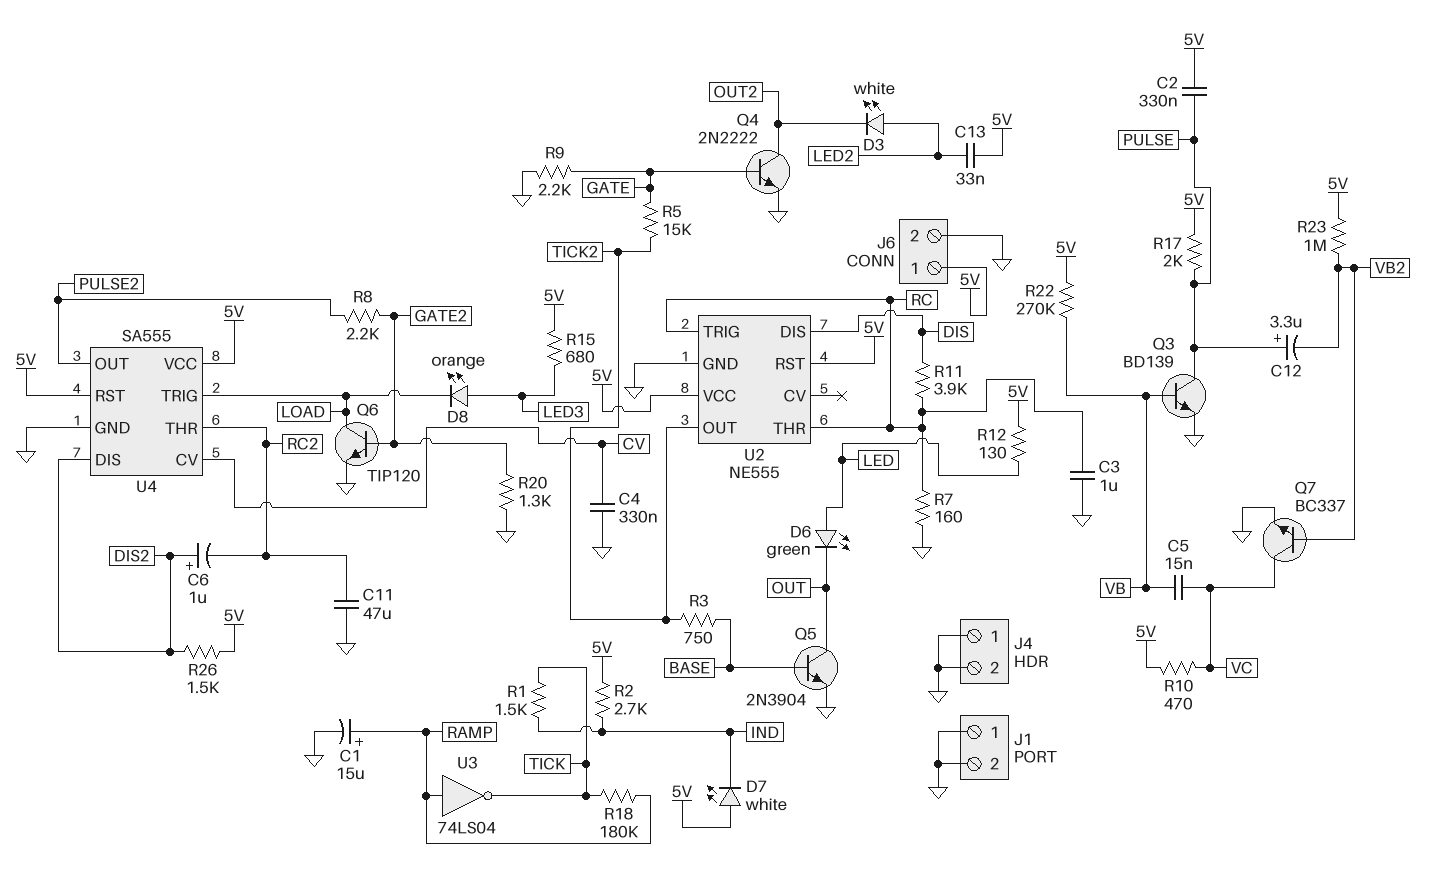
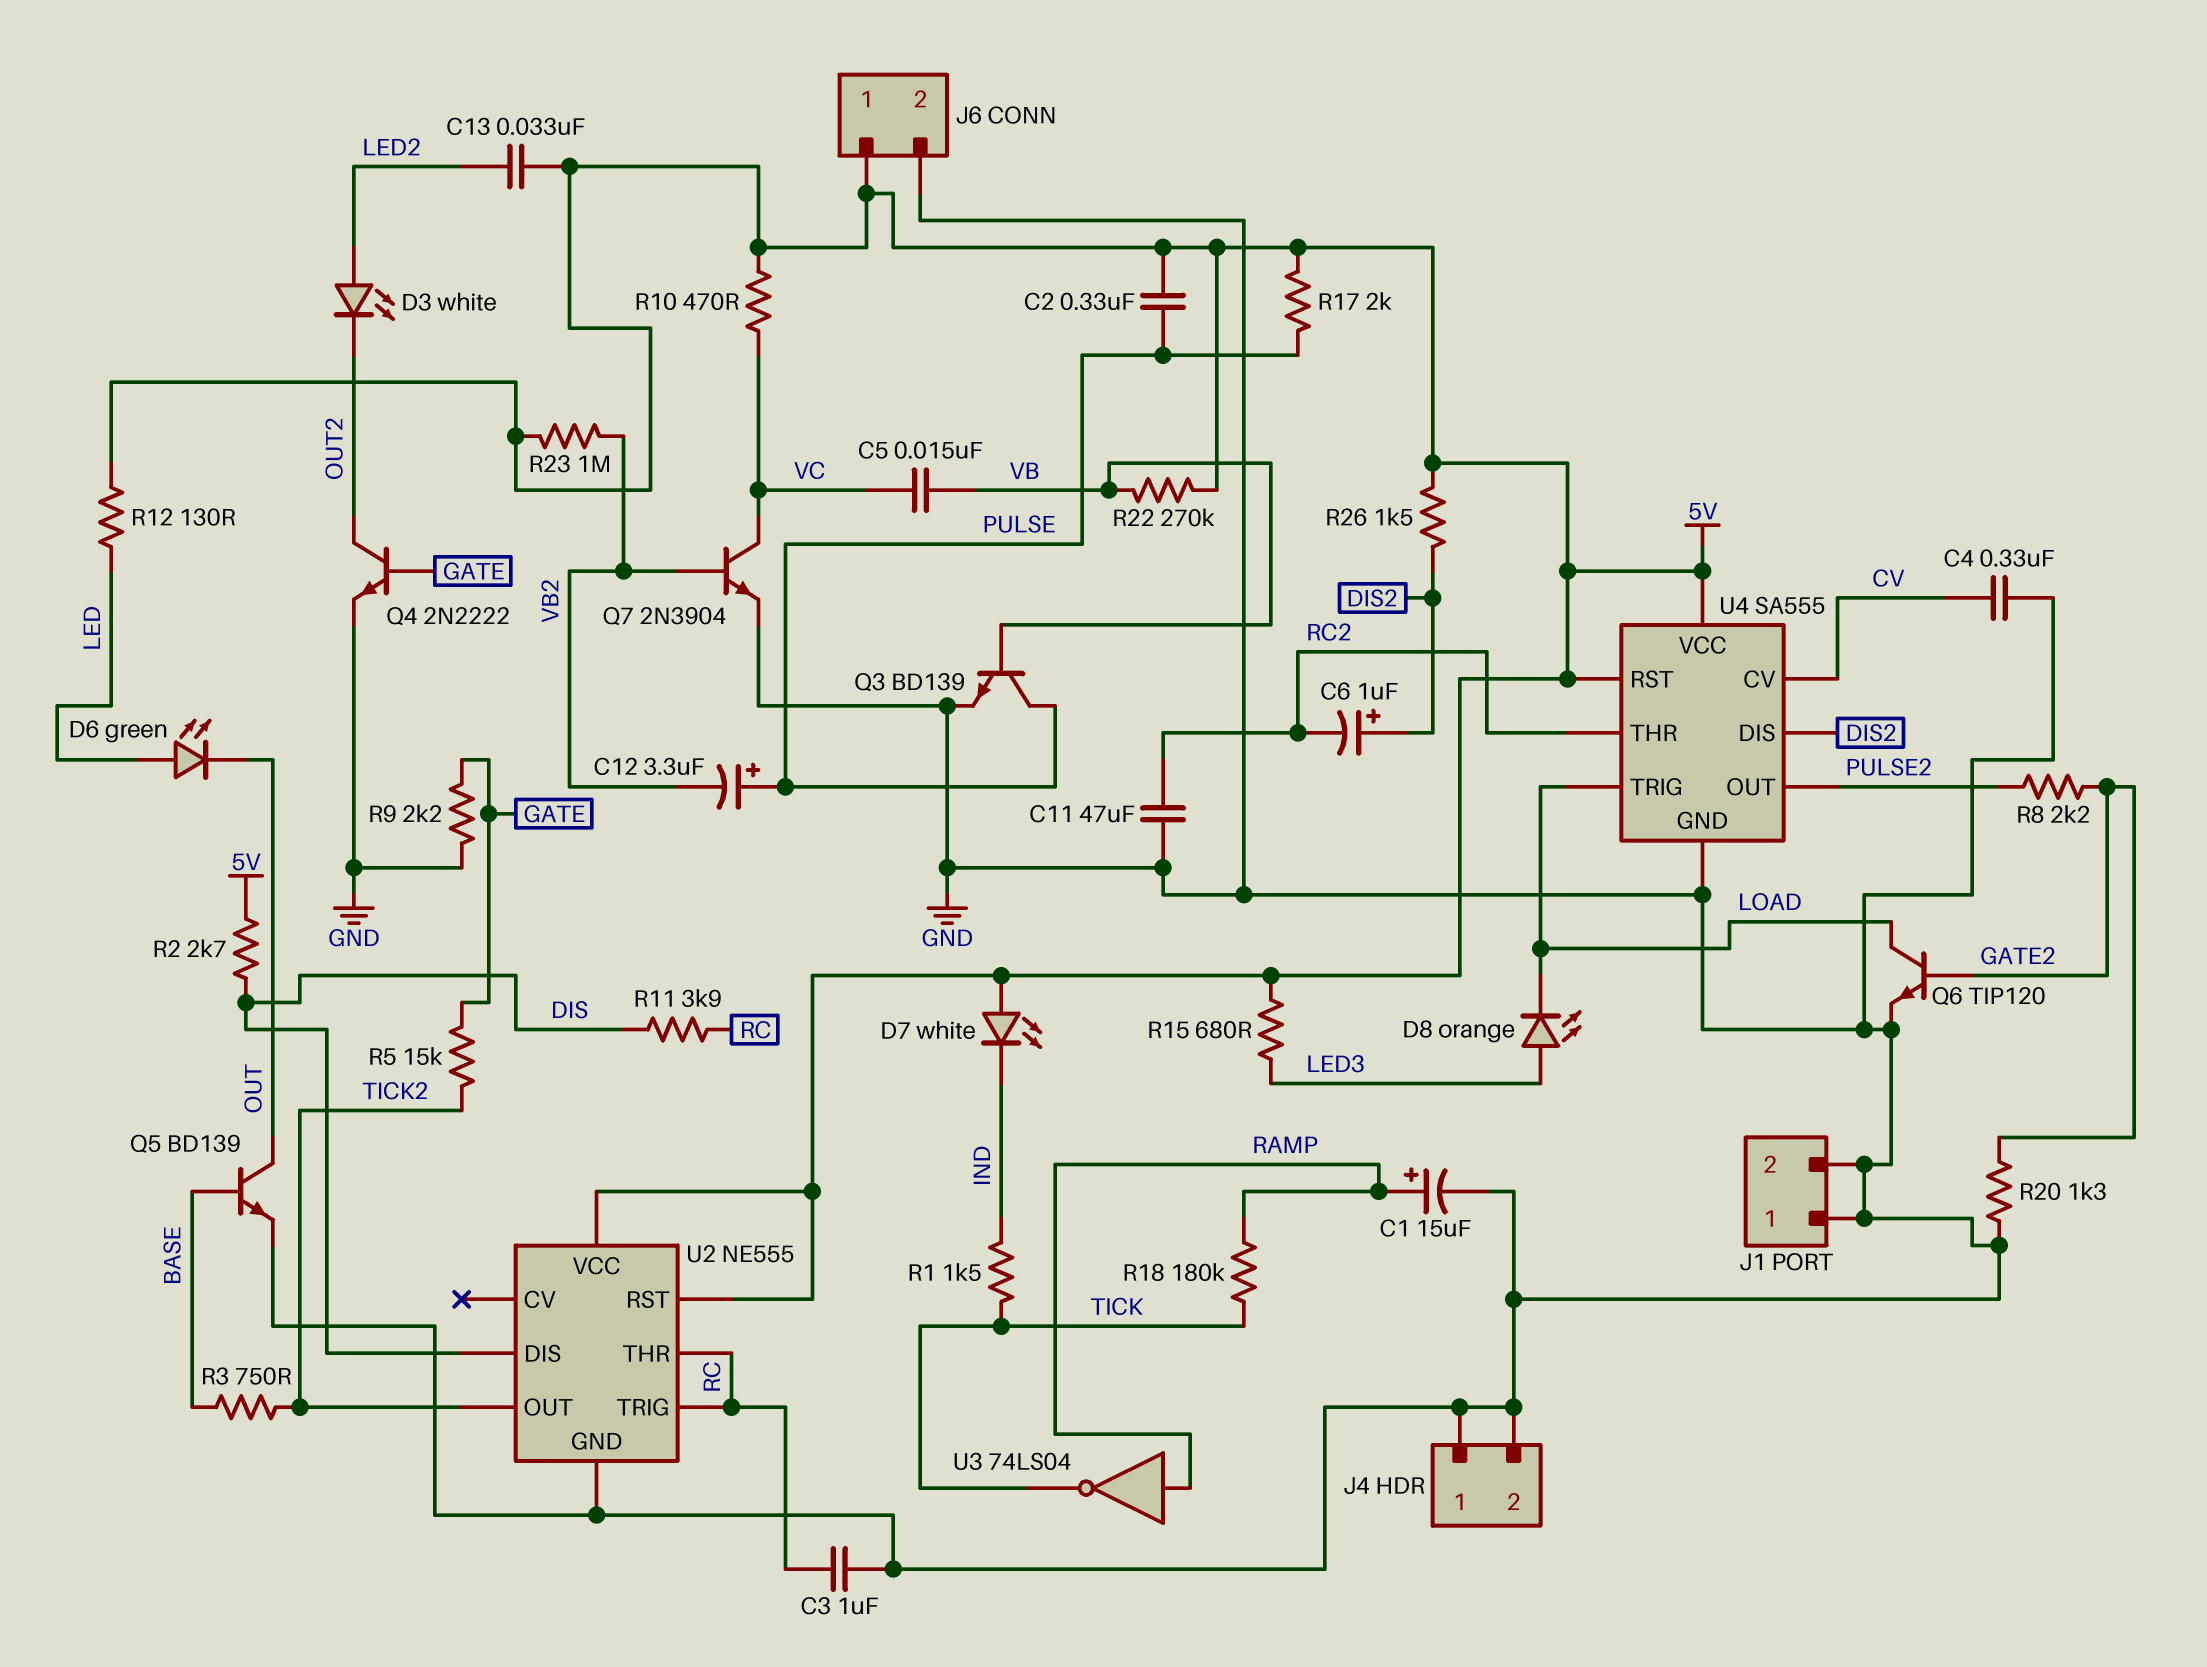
Q5: NPN 2N3904 (B BASE, C OUT, E GND) -> NPN BD139 (B BASE, C OUT, E GND)
Q7: NPN BC337 (B VB2, C VC, E GND) -> NPN 2N3904 (B VB2, C VC, E GND)
R2: 2.7k (5V, IND) -> 2.7k (5V, DIS)
R7: 160 (GND, RC) -> none

